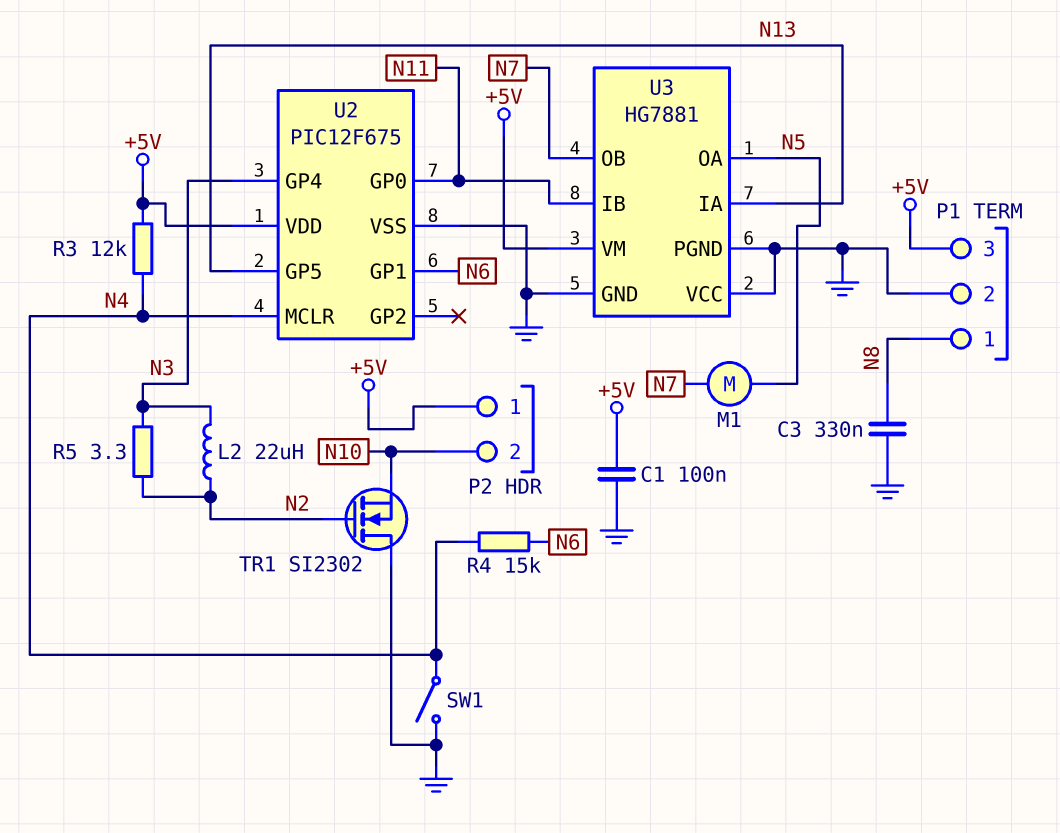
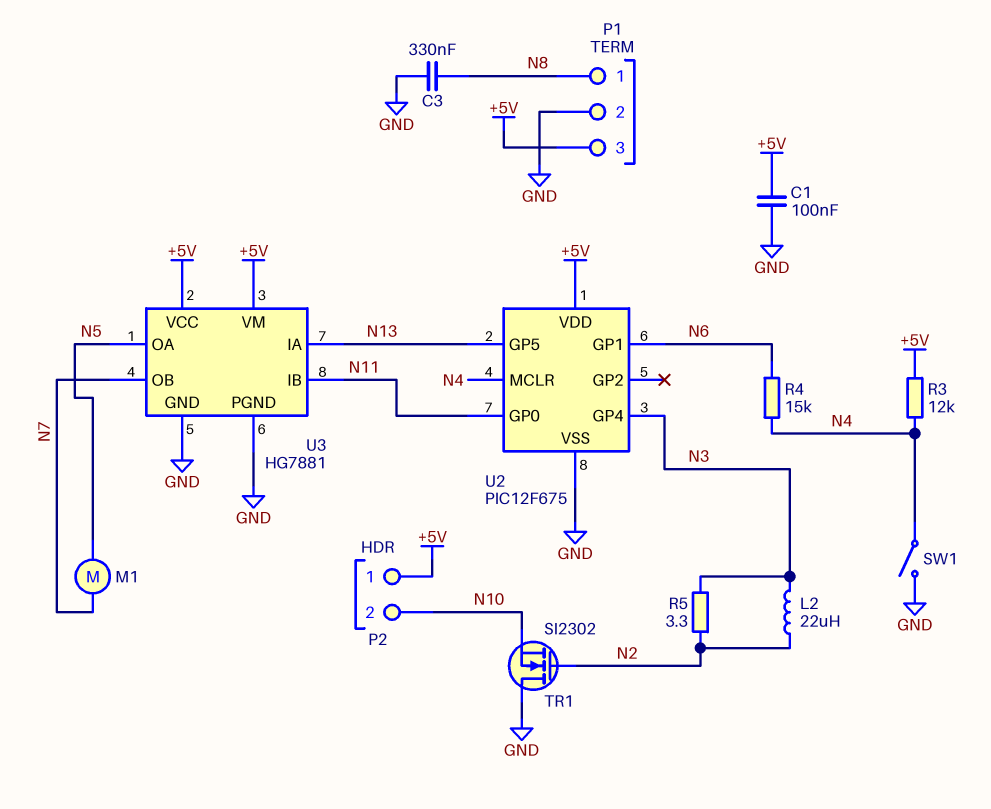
U3 pin VCC: GND -> +5V

